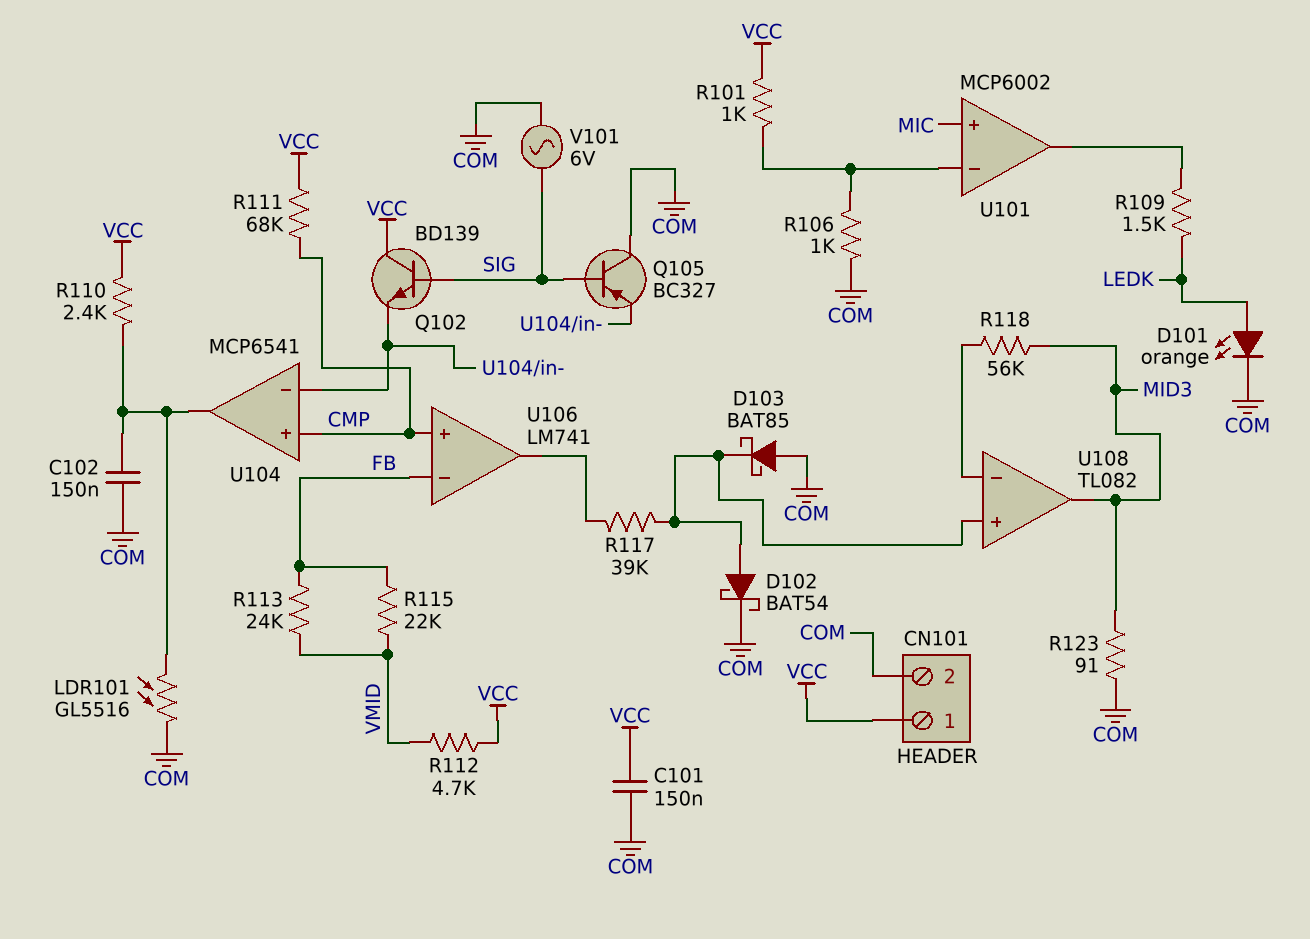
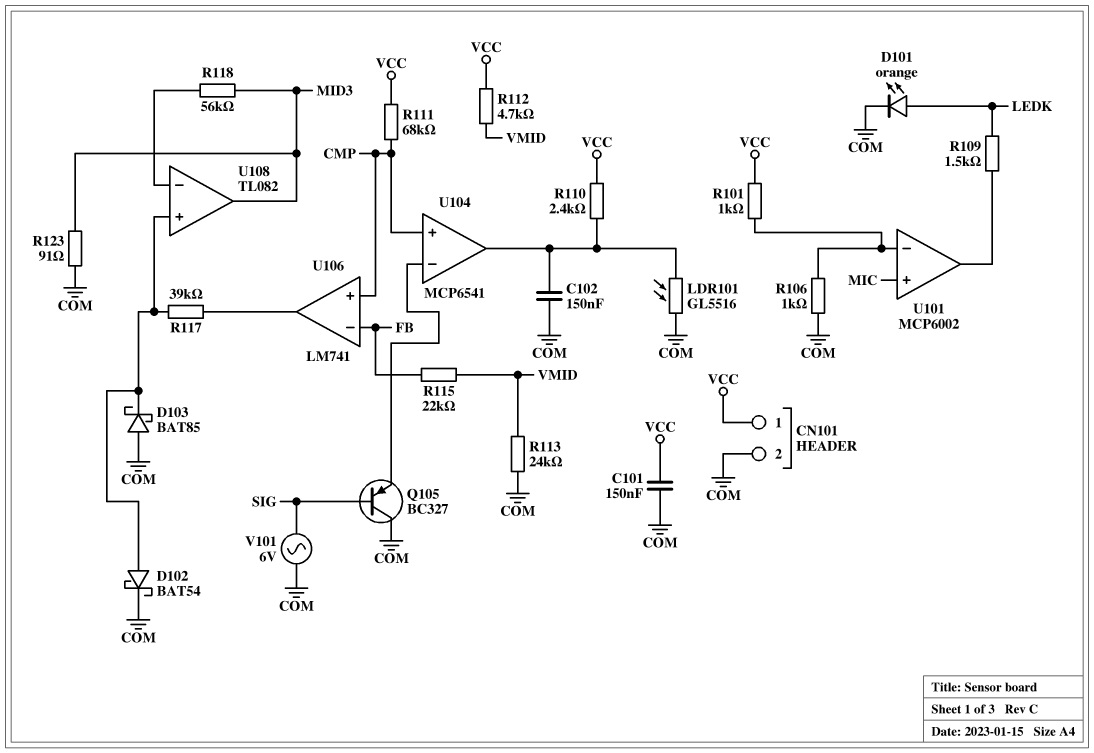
Q102: NPN BD139 (B SIG, C VCC, E U104/in-) -> none
R113: 24k (FB, VMID) -> 24k (COM, VMID)

